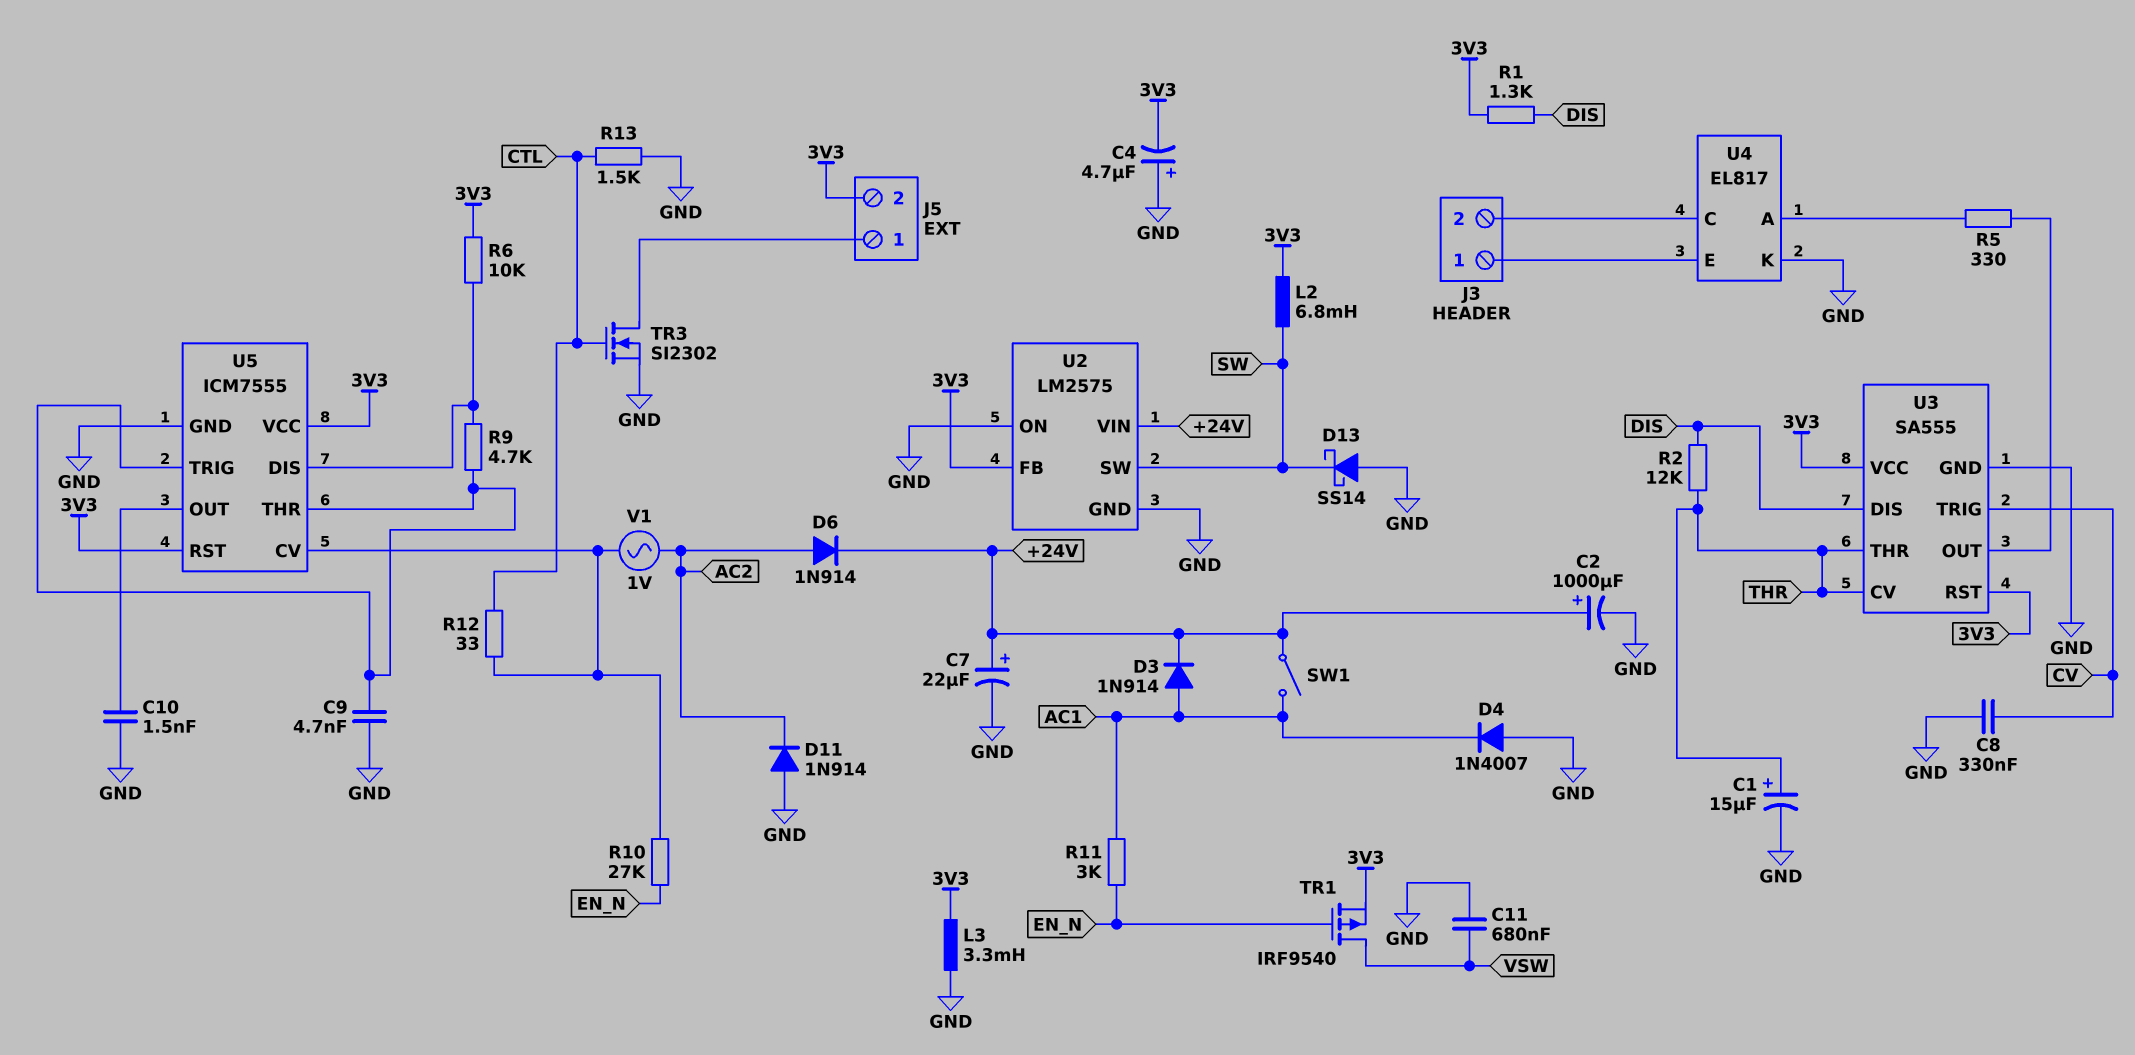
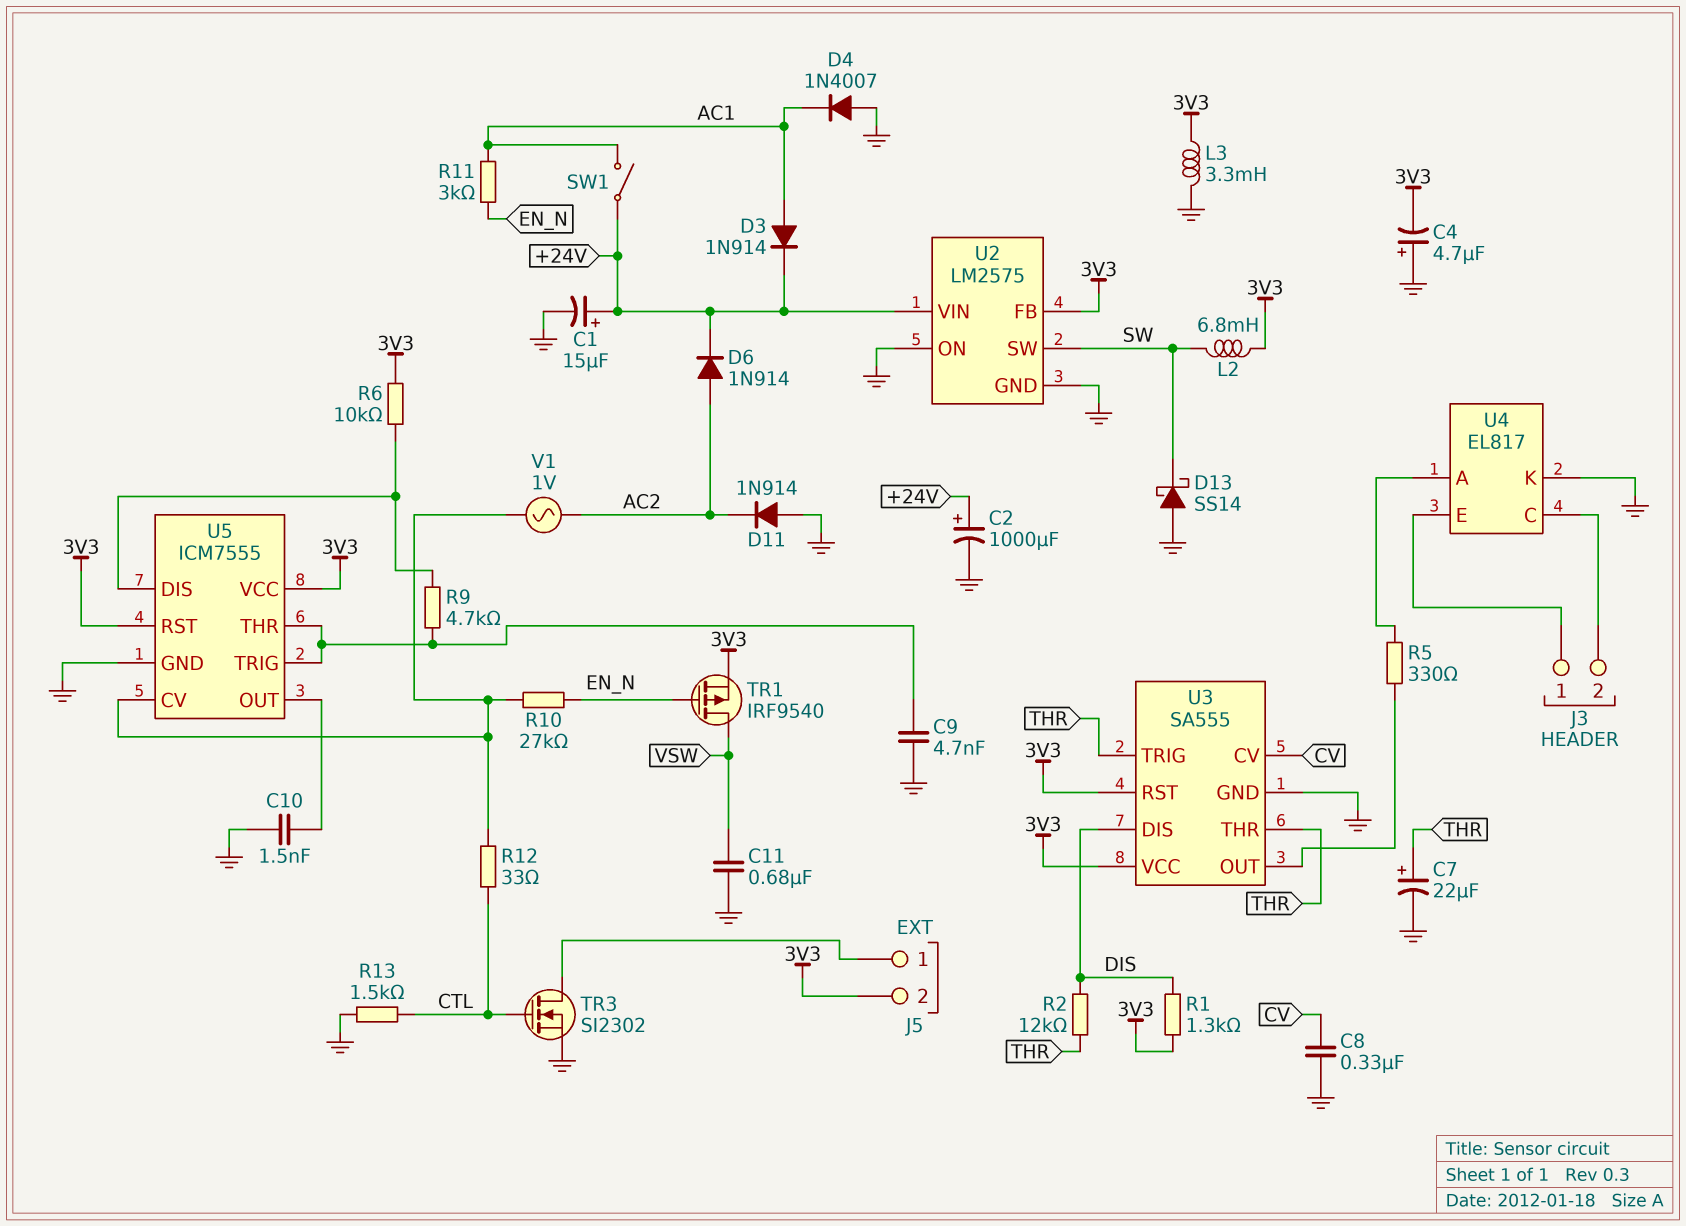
C1: 15uF (plus THR, minus GND) -> 15uF (plus +24V, minus GND)
C7: 22uF (plus +24V, minus GND) -> 22uF (plus THR, minus GND)
U3 pin CV: THR -> CV
U3 pin TRIG: CV -> THR

